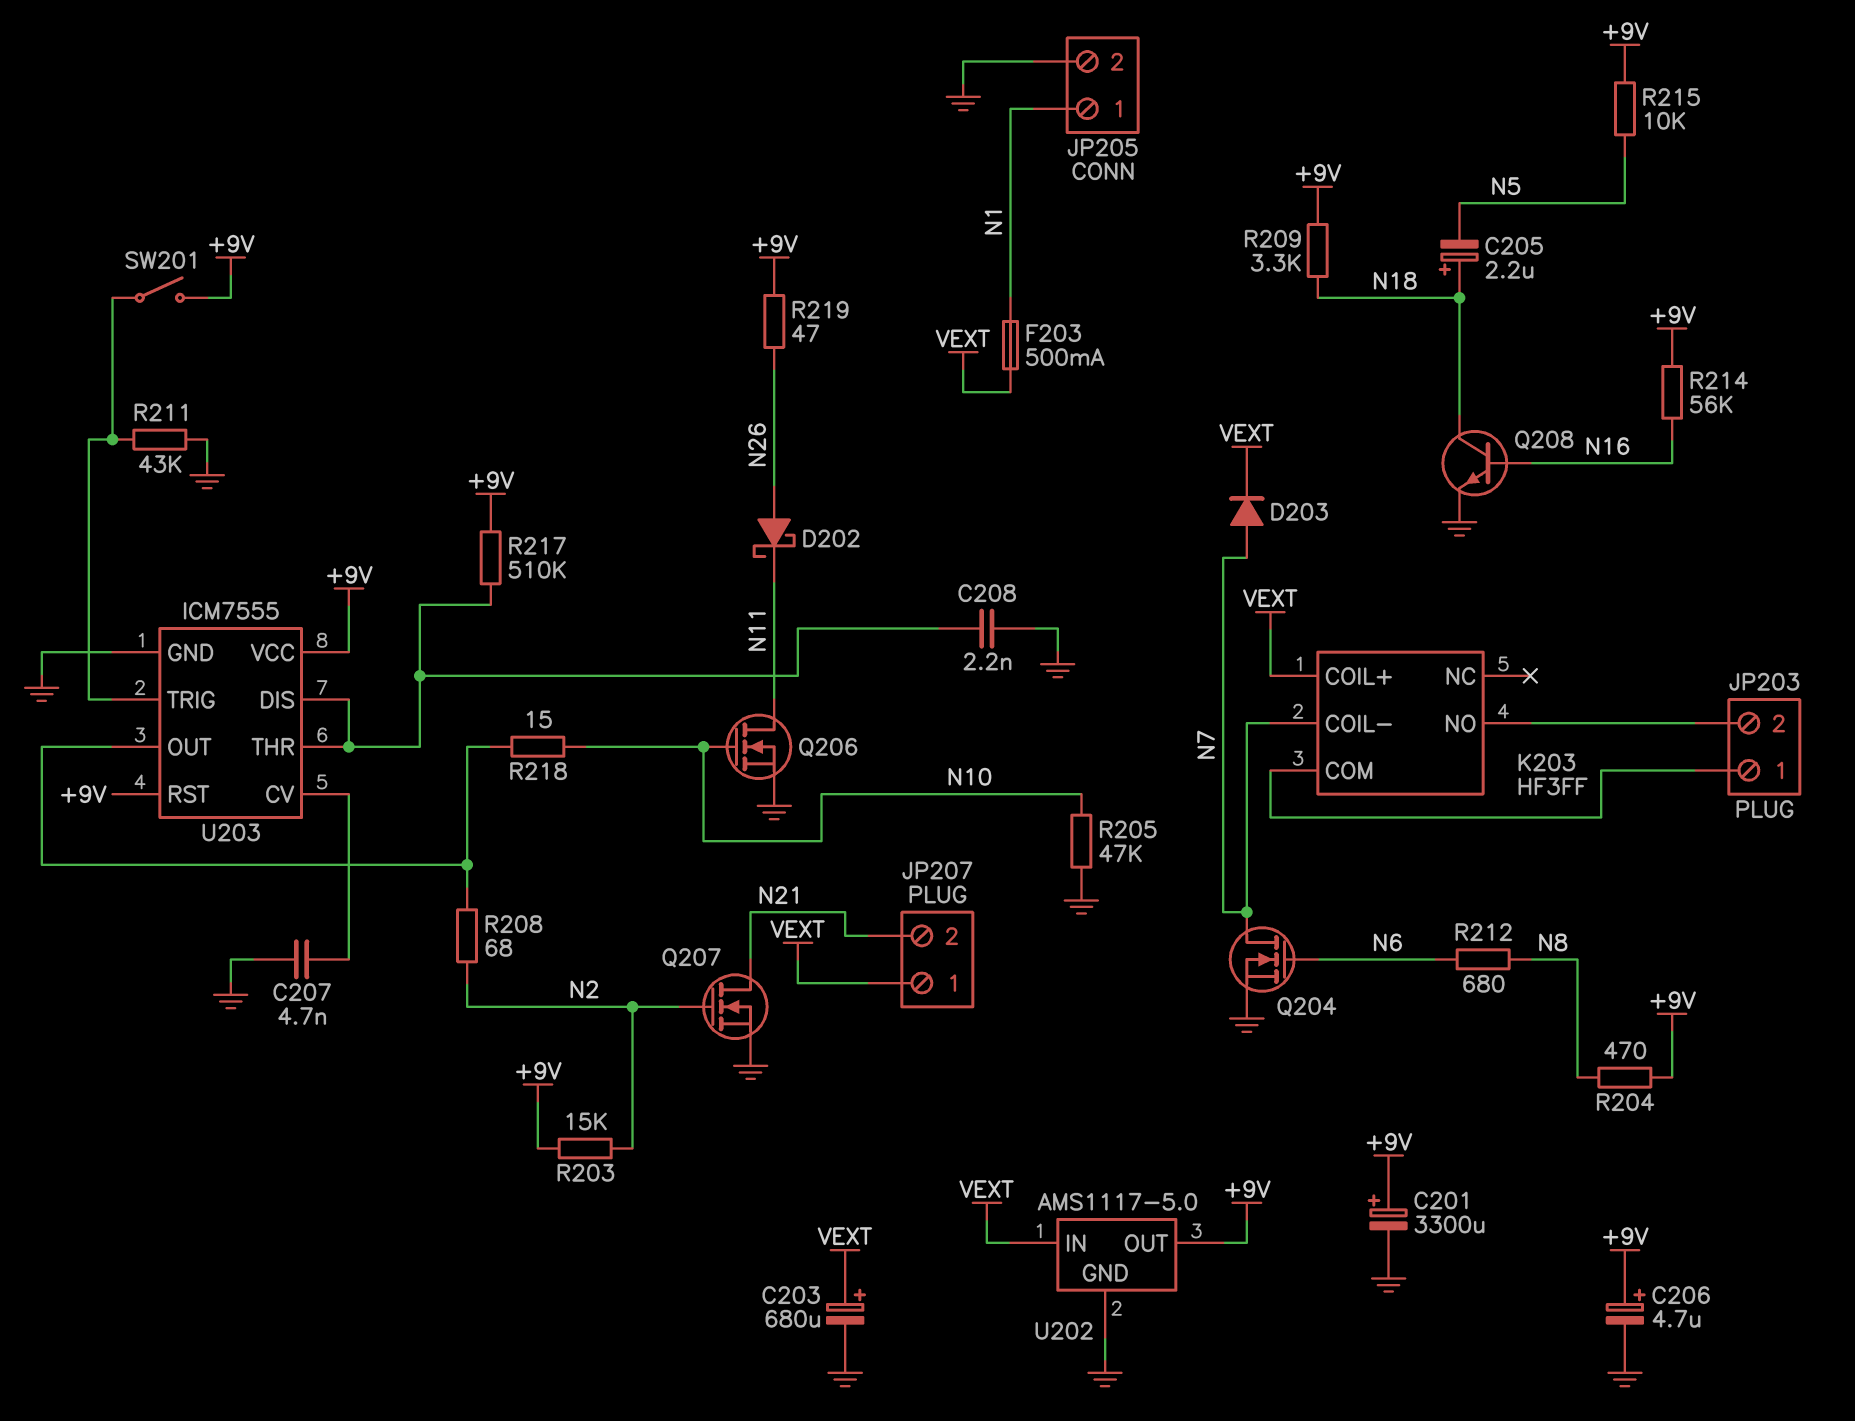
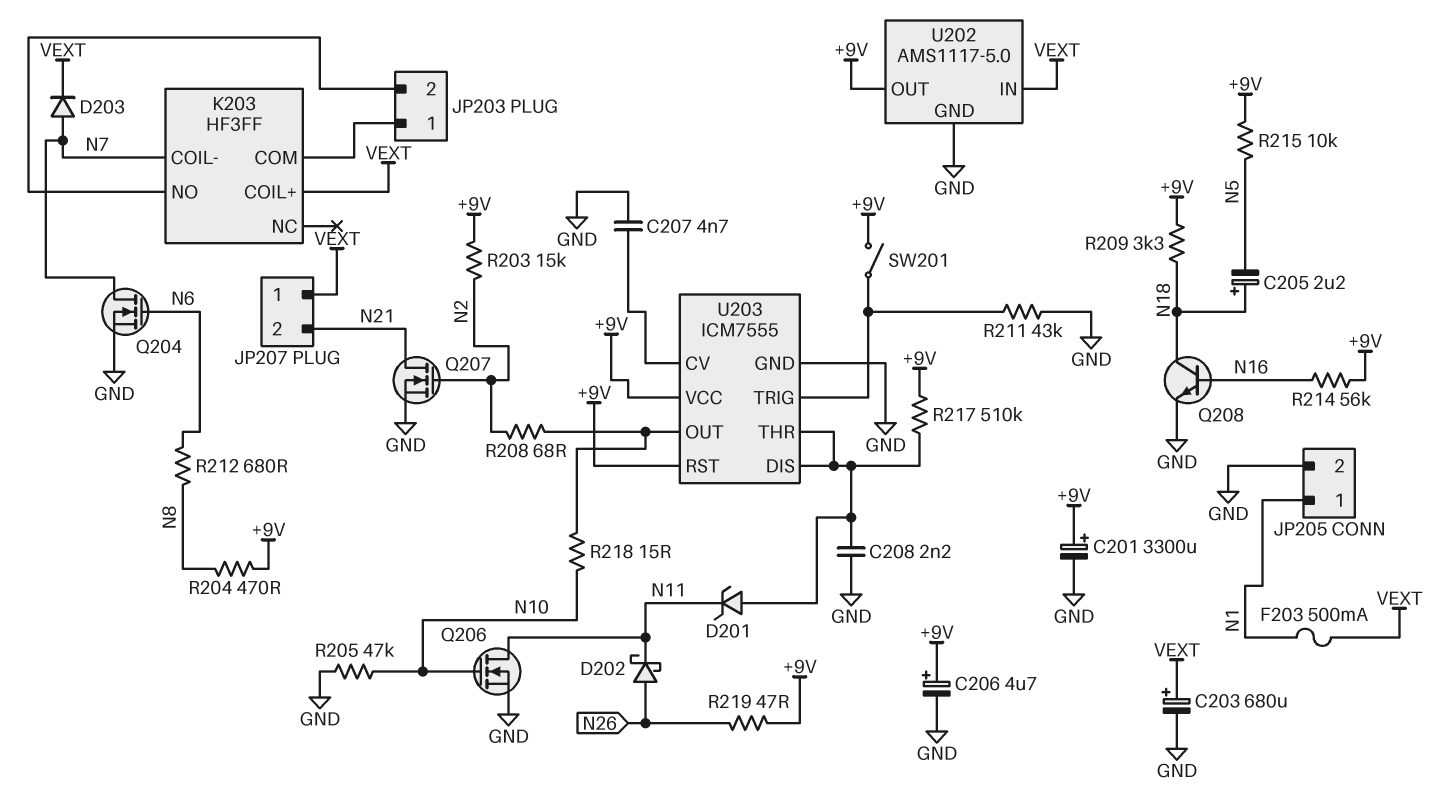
D201: none -> zener (A U203/DIS, K N11)

